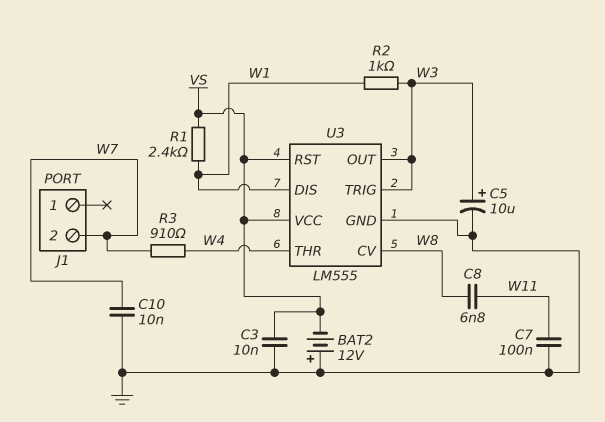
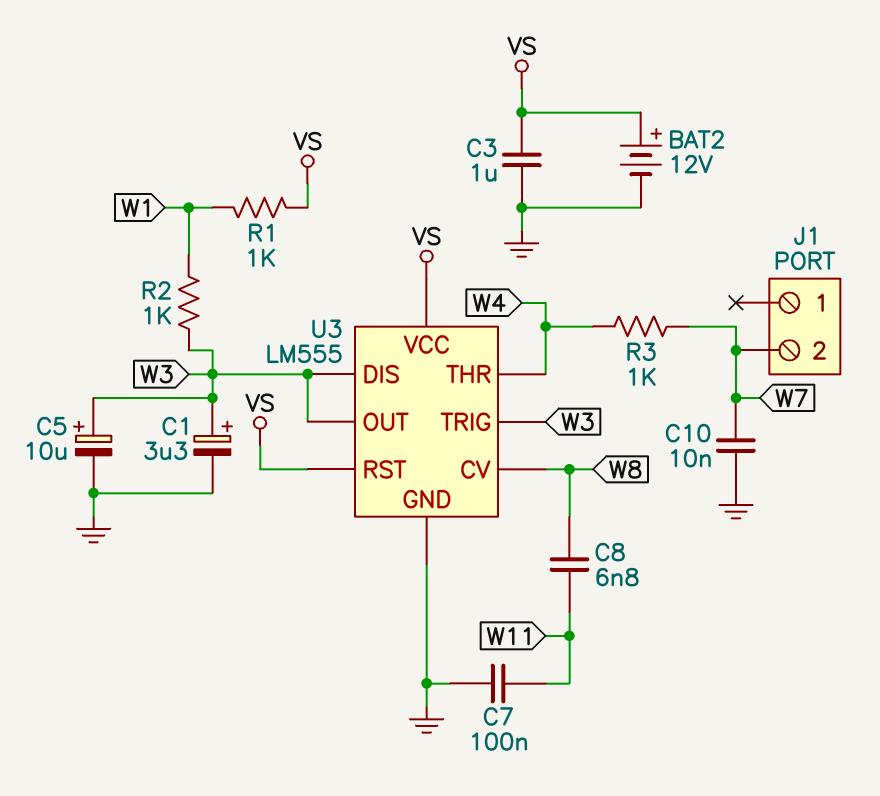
BAT2: 12V (plus GND, minus VS) -> 12V (plus VS, minus GND)
C1: none -> 3.3uF (plus W3, minus GND)
C3: 10nF (GND, VS) -> 1uF (GND, VS)
R1: 2.4k (VS, W1) -> 1k (VS, W1)
R3: 910 (W4, W7) -> 1k (W4, W7)
U3 pin DIS: W1 -> W3

